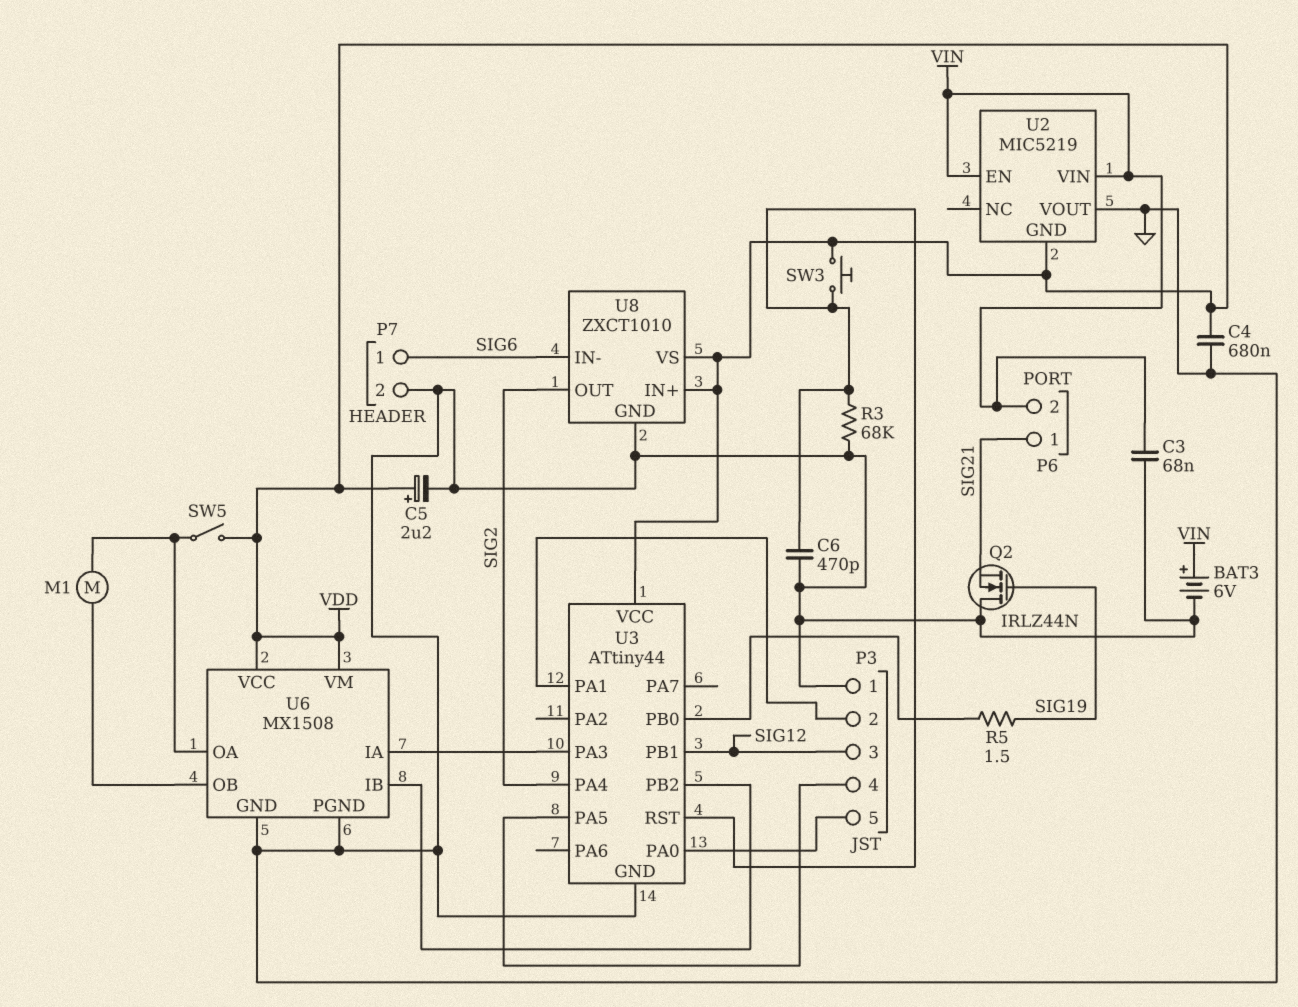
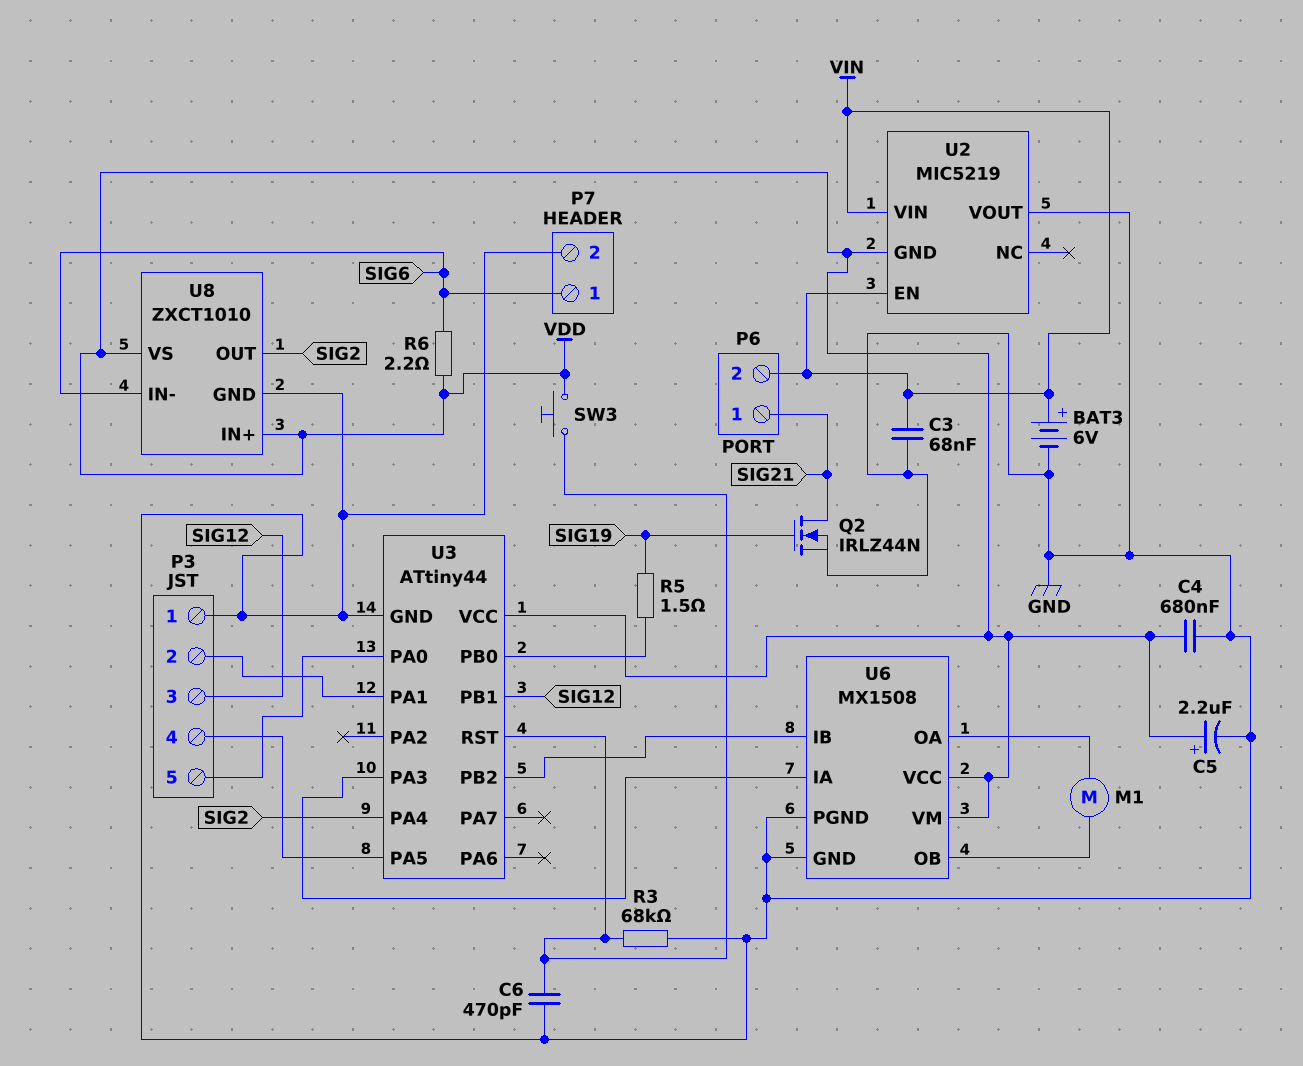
Q2: NMOS IRLZ44N (G SIG19, D GND, S SIG21) -> NMOS IRLZ44N (G SIG19, D SIG21, S GND)
R6: none -> 2.2 (SIG6, VDD)
SW5: switch (U6/OA, VDD) -> none

